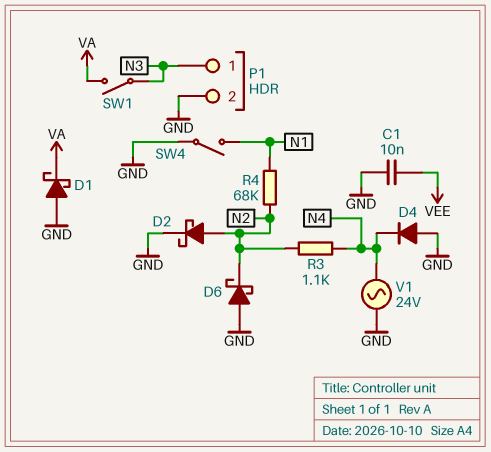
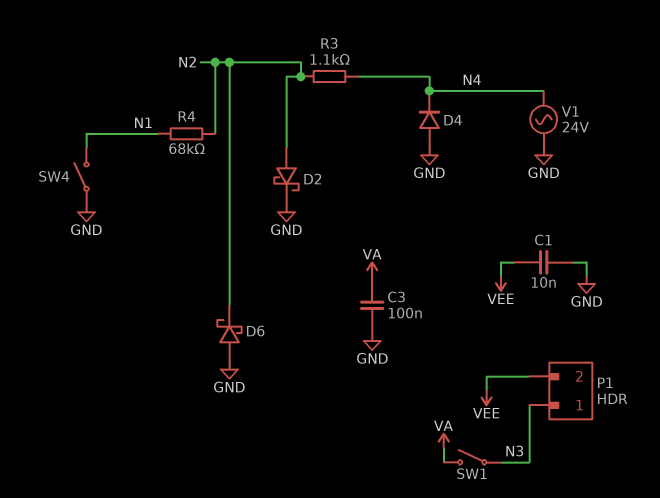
C3: none -> 100nF (GND, VA)
D1: schottky (A GND, K VA) -> none
P1 pin 2: GND -> VEE

